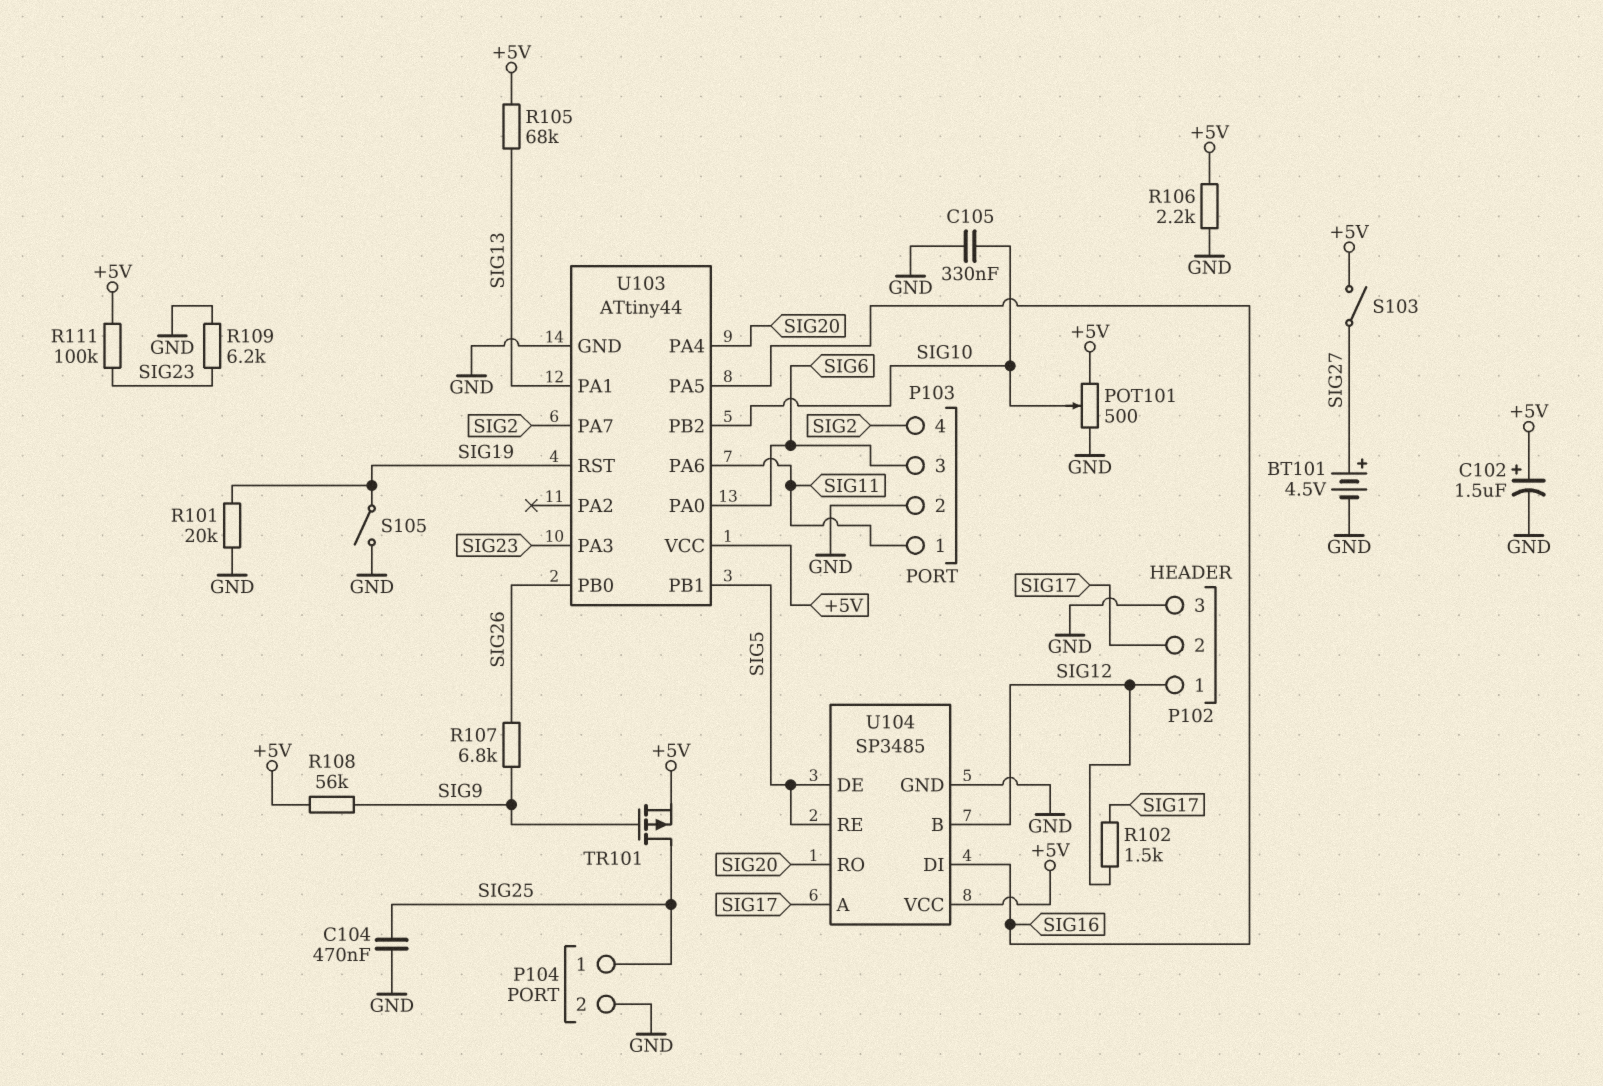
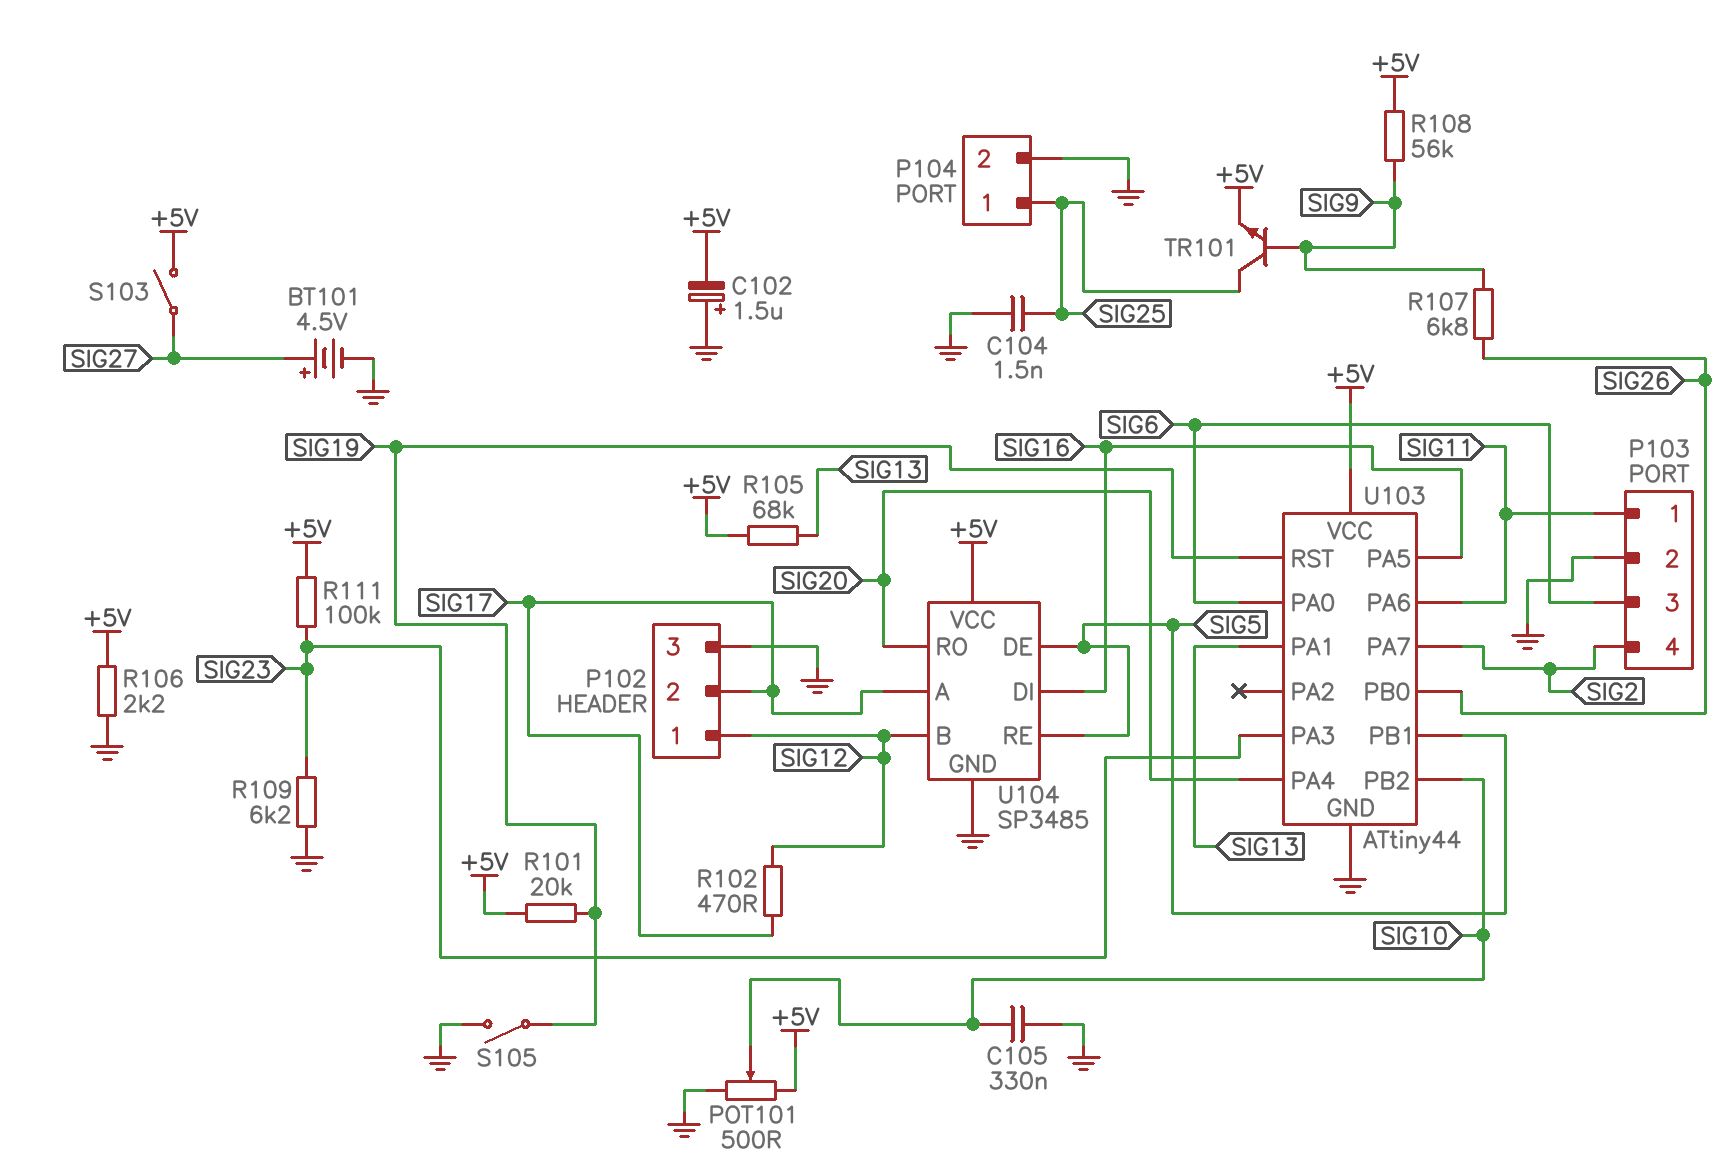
C102: 1.5uF (plus +5V, minus GND) -> 1.5uF (plus GND, minus +5V)
C104: 470nF (GND, SIG25) -> 1.5nF (GND, SIG25)
R101: 20k (GND, SIG19) -> 20k (+5V, SIG19)
R102: 1.5k (SIG12, SIG17) -> 470 (SIG12, SIG17)
TR101: PMOS (G SIG9, D SIG25, S +5V) -> NPN (B SIG9, C SIG25, E +5V)

